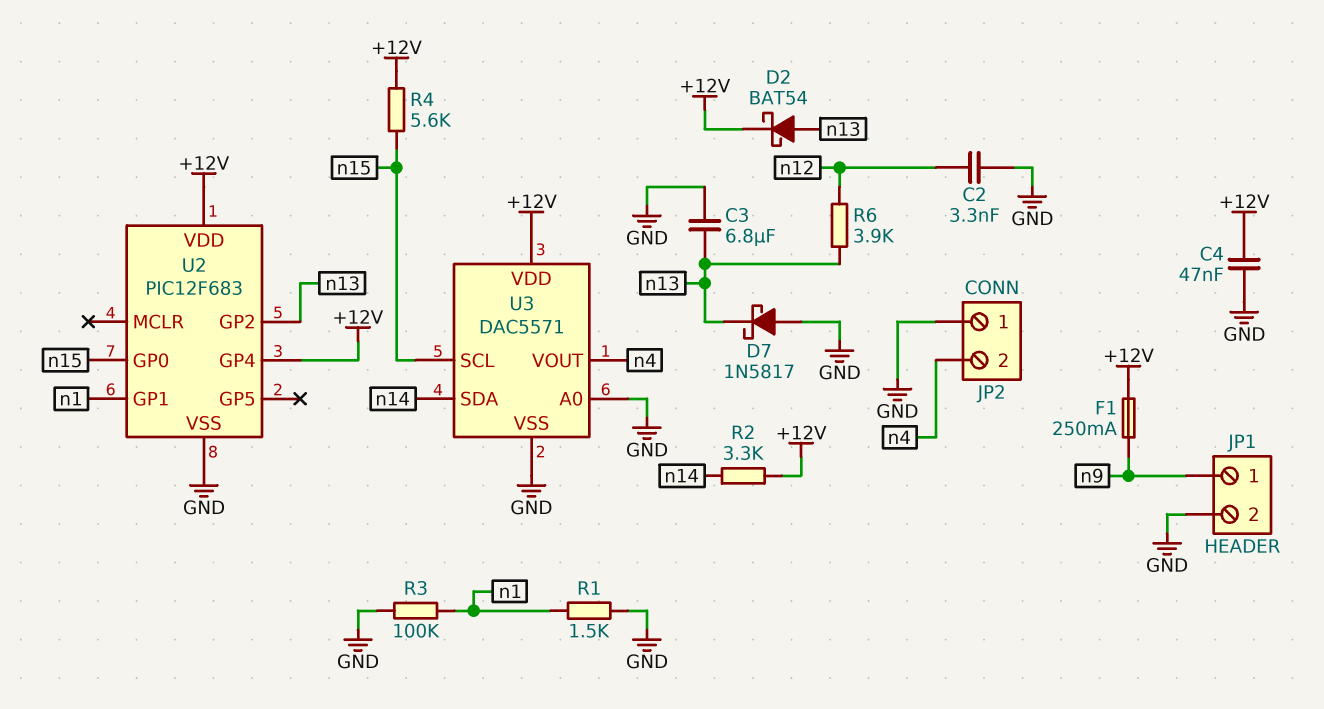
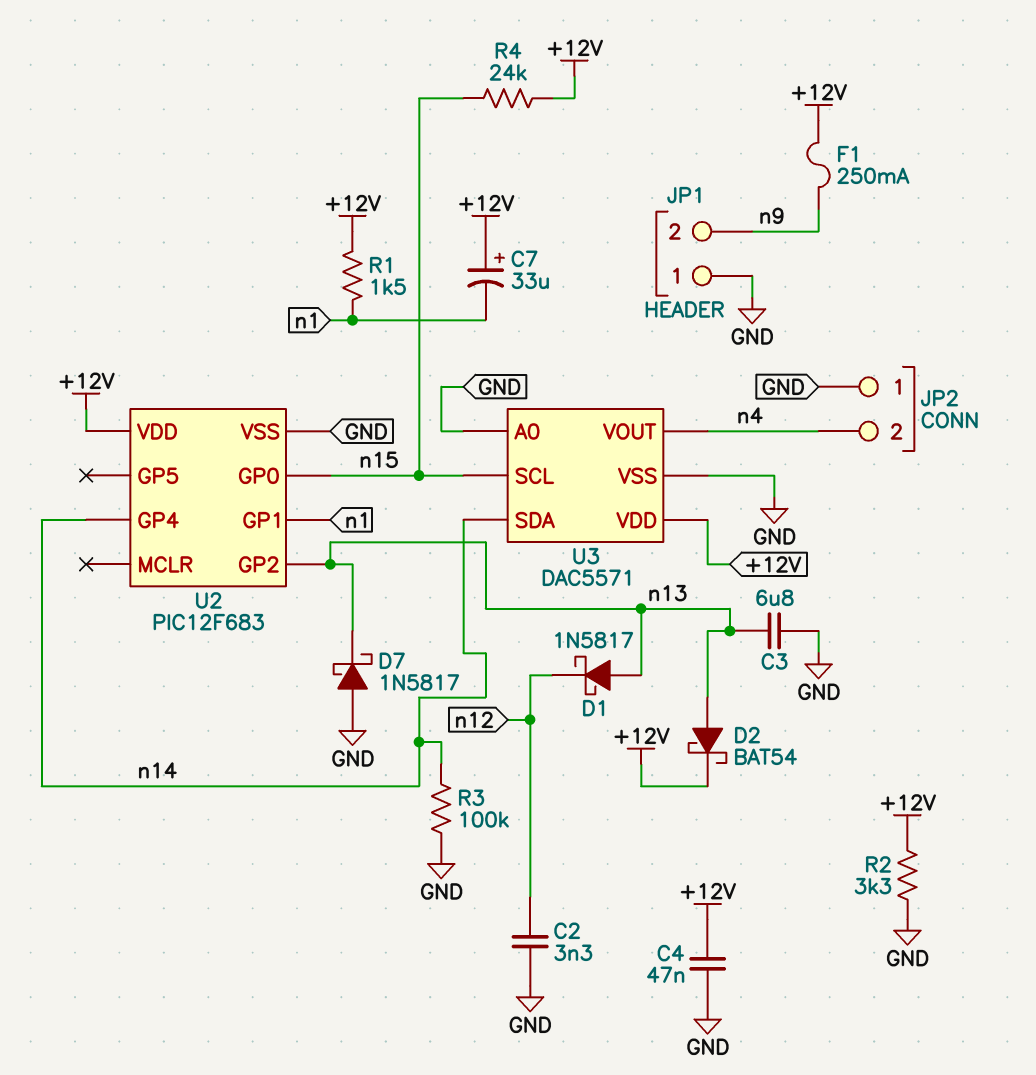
C7: none -> 33uF (plus +12V, minus n1)
D1: none -> schottky 1N5817 (A n13, K n12)
JP1 pin 1: n9 -> GND
JP1 pin 2: GND -> n9
R1: 1.5k (GND, n1) -> 1.5k (+12V, n1)
R2: 3.3k (+12V, n14) -> 3.3k (+12V, GND)
R3: 100k (GND, n1) -> 100k (GND, n14)
R4: 5.6k (+12V, n15) -> 24k (+12V, n15)
R6: 3.9k (n12, n13) -> none
U2 pin GP4: +12V -> n14

